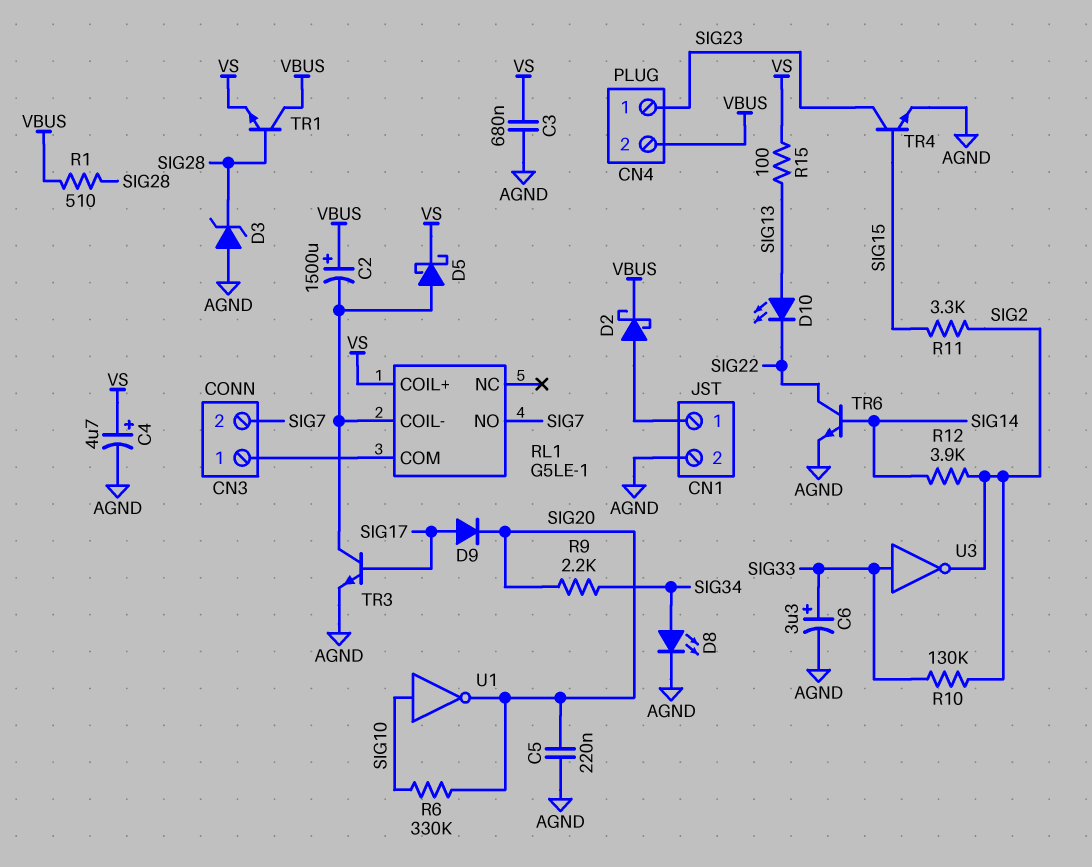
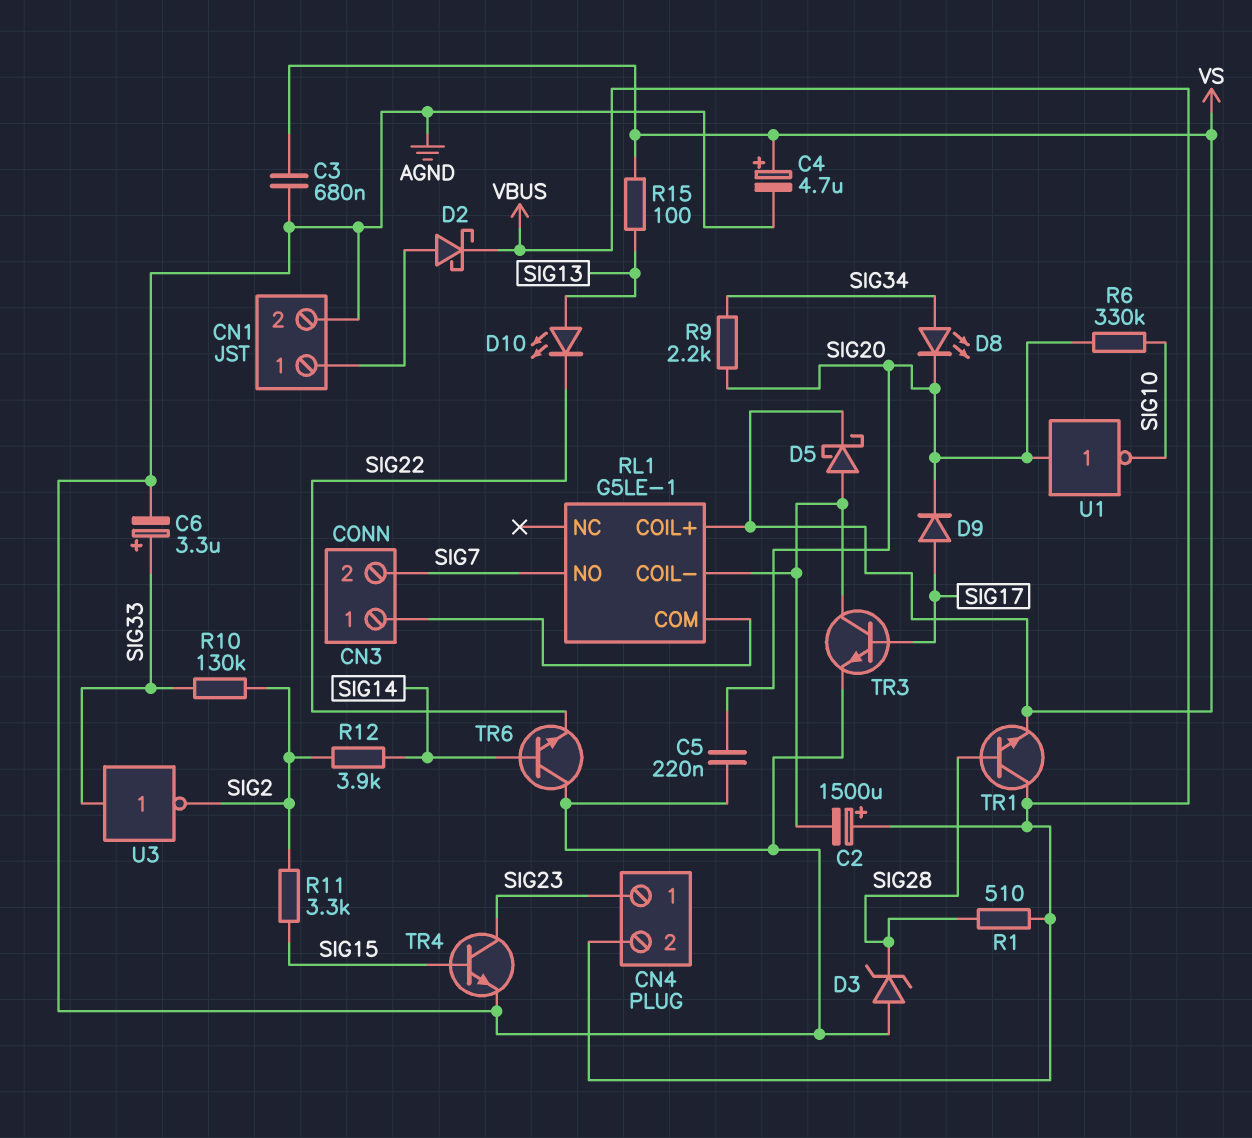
D8: LED (A SIG34, K AGND) -> LED (A SIG34, K SIG20)
TR6: NPN (B SIG14, C SIG22, E AGND) -> NPN (B SIG14, C AGND, E SIG22)
U1: NOT (in SIG10, out SIG20) -> NOT (in SIG20, out SIG10)

